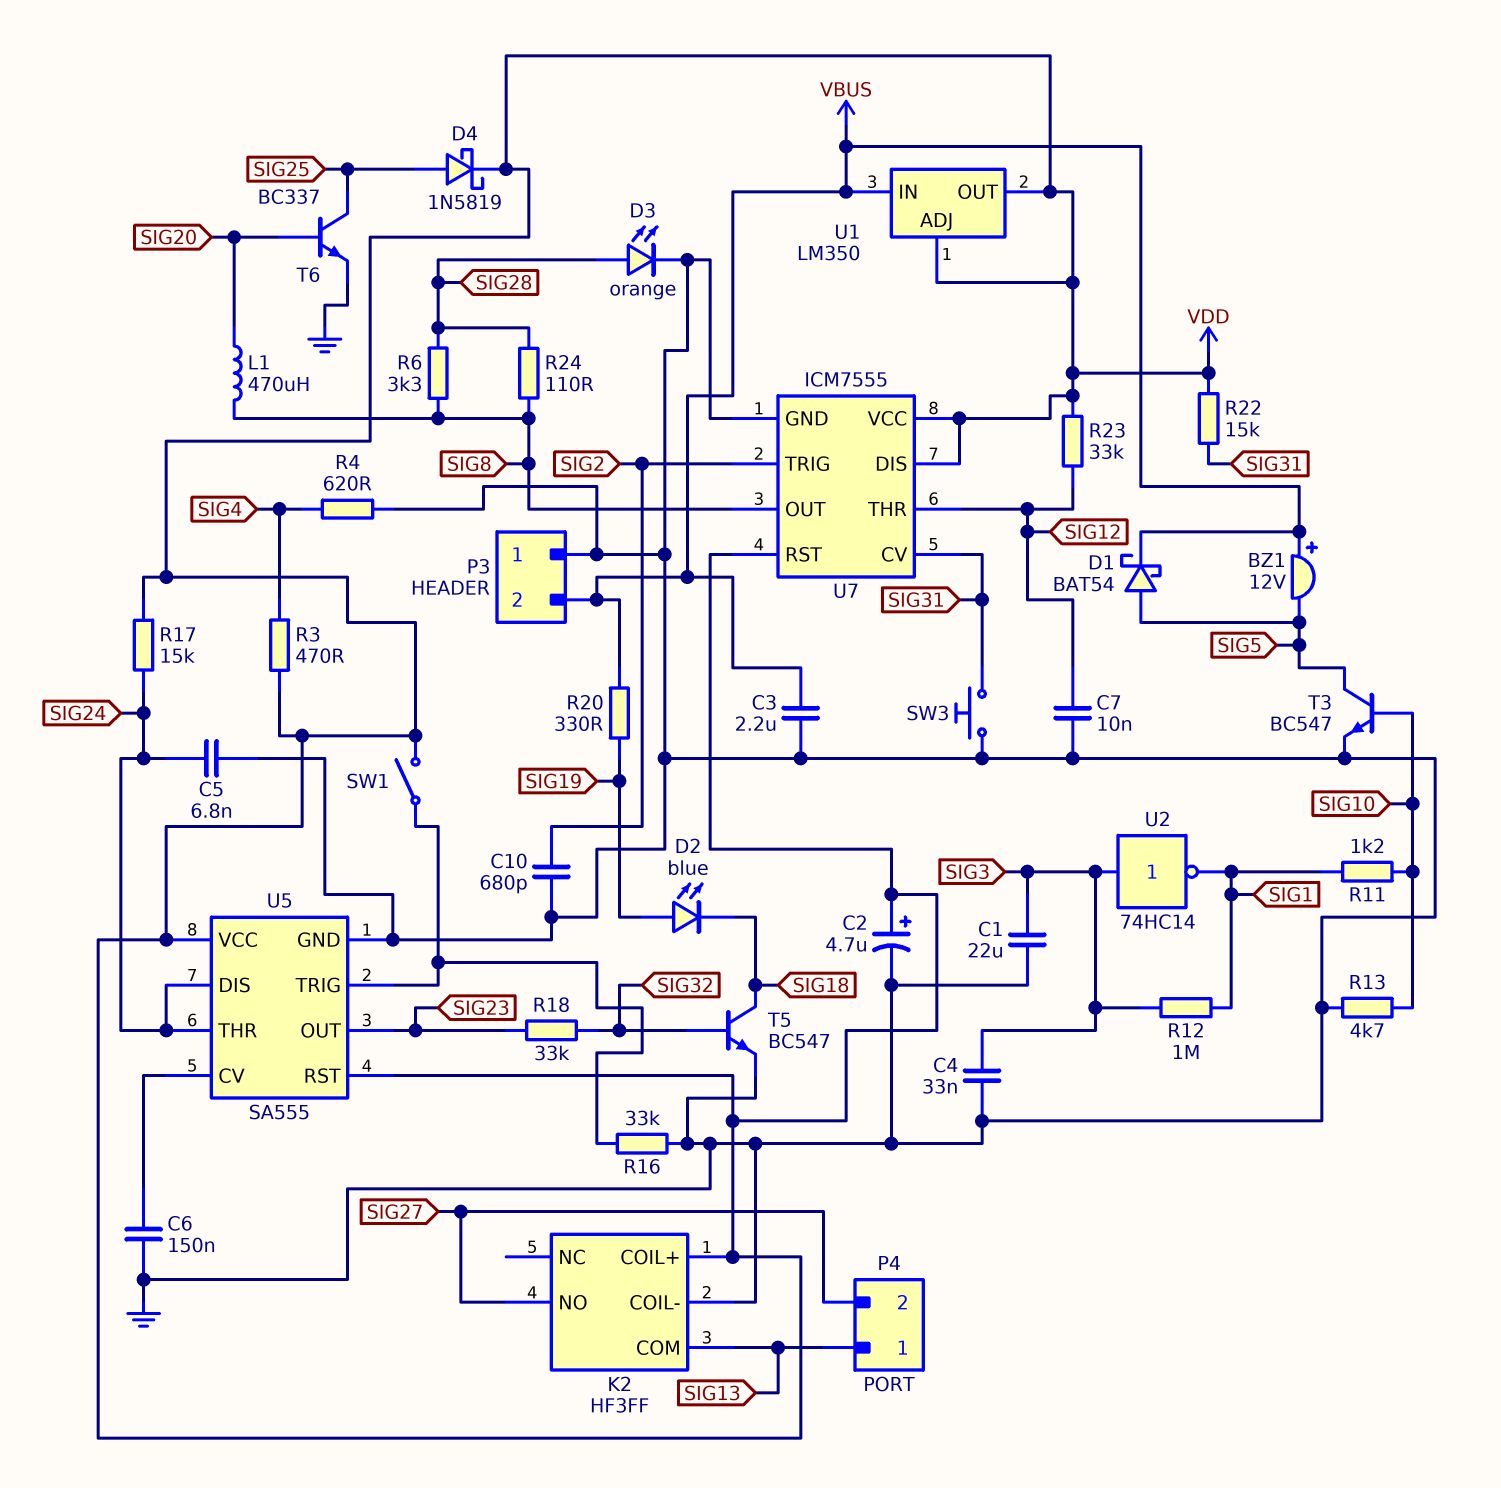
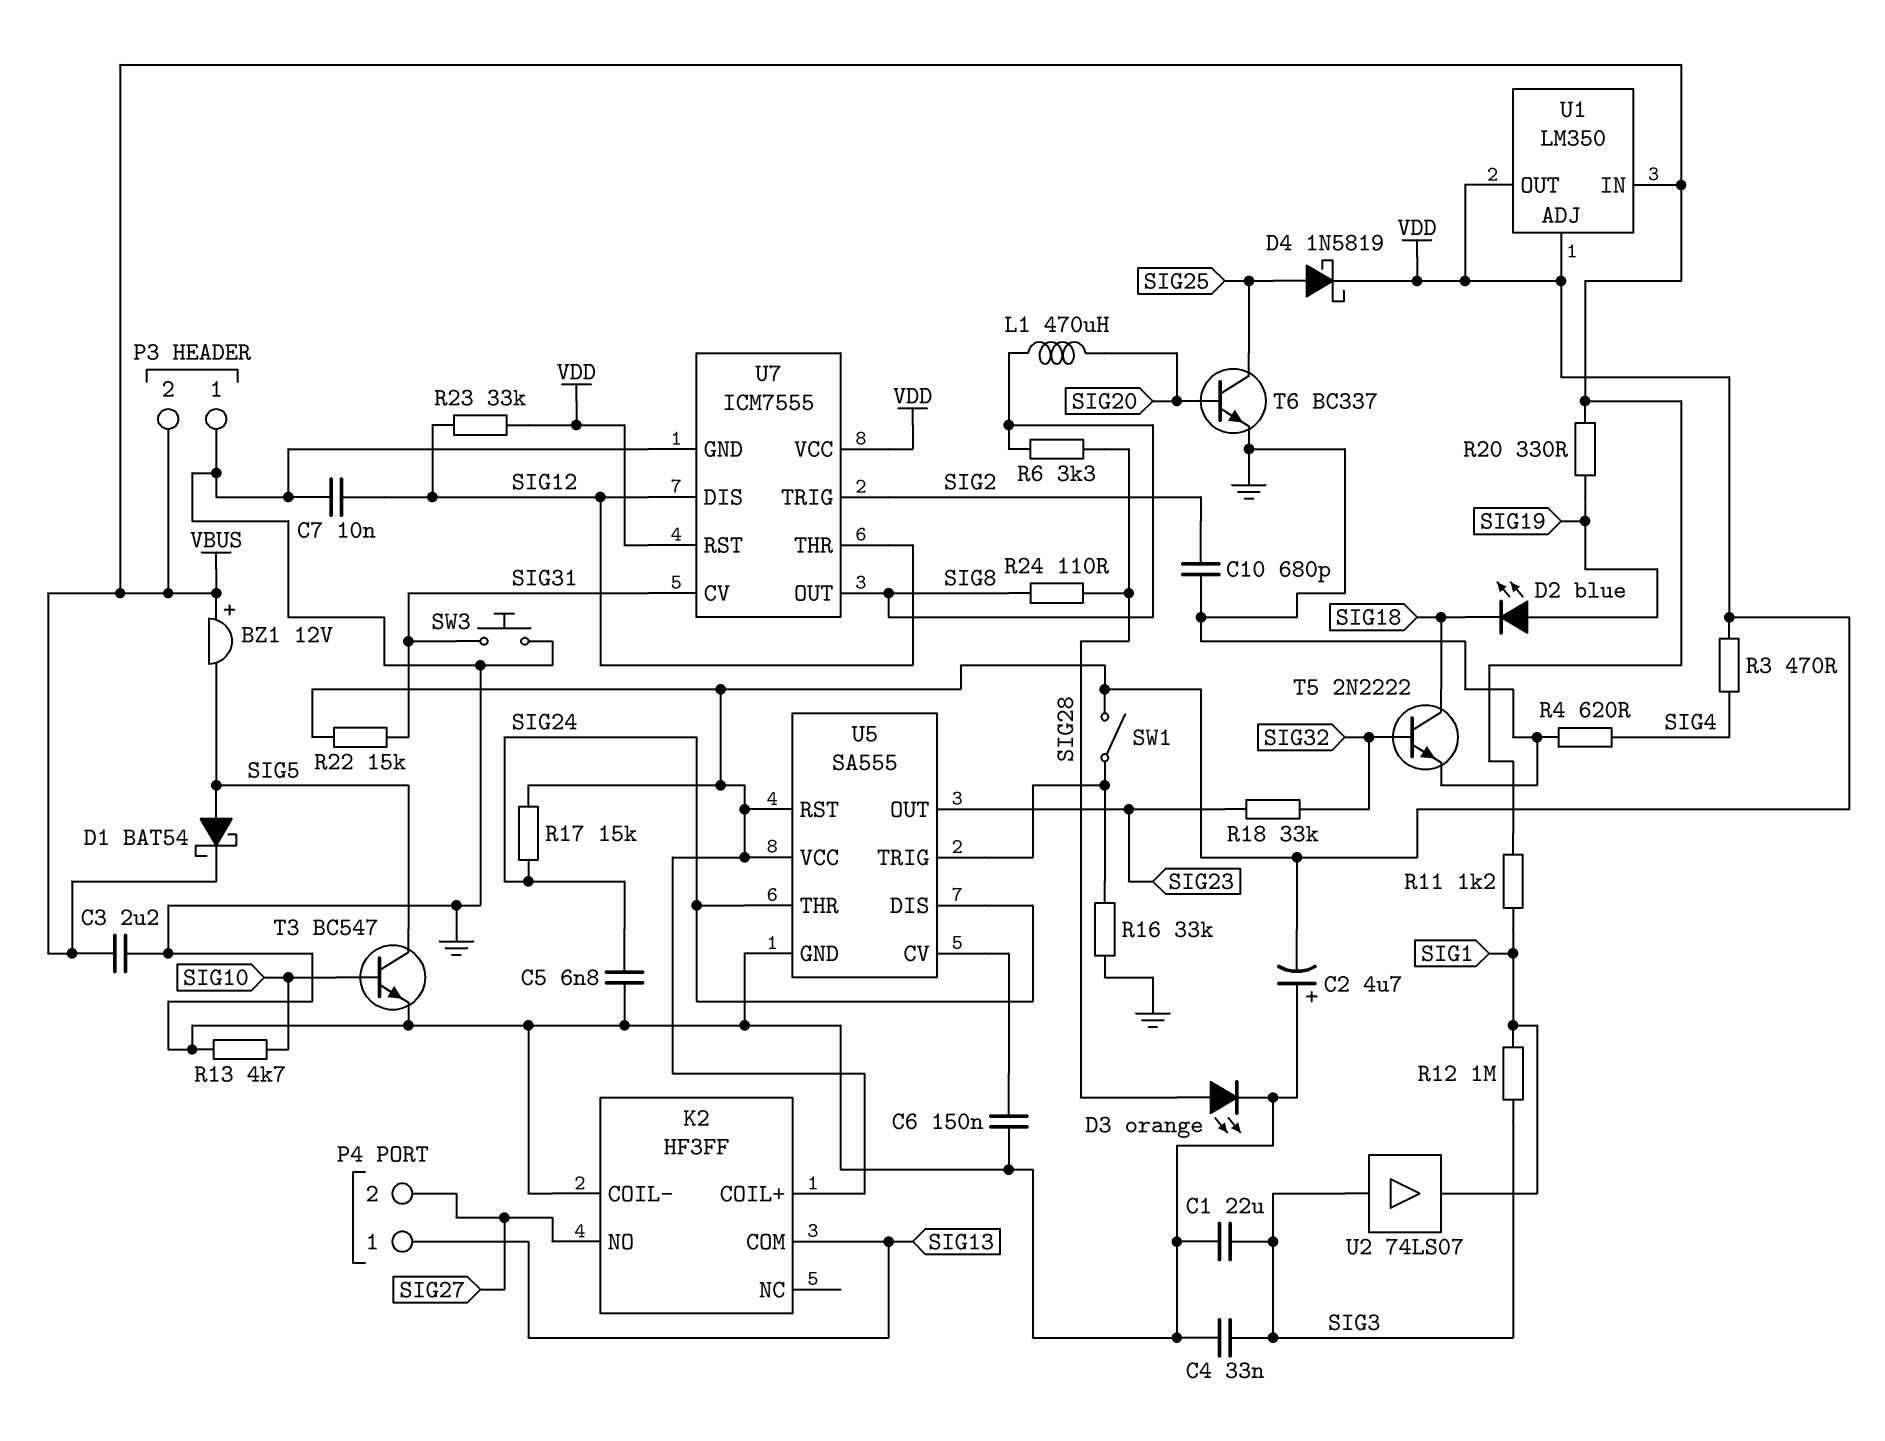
C2: 4.7uF (plus VDD, minus GND) -> 4.7uF (plus GND, minus VDD)
R11: 1.2k (SIG1, SIG10) -> 1.2k (SIG1, VBUS)
T5: NPN BC547 (B SIG32, C SIG18, E GND) -> NPN 2N2222 (B SIG32, C SIG18, E GND)
U2: NOT 74HC14 (in SIG3, out SIG1) -> buffer 74LS07 (in SIG3, out SIG1)
U7 pin DIS: VDD -> SIG12

